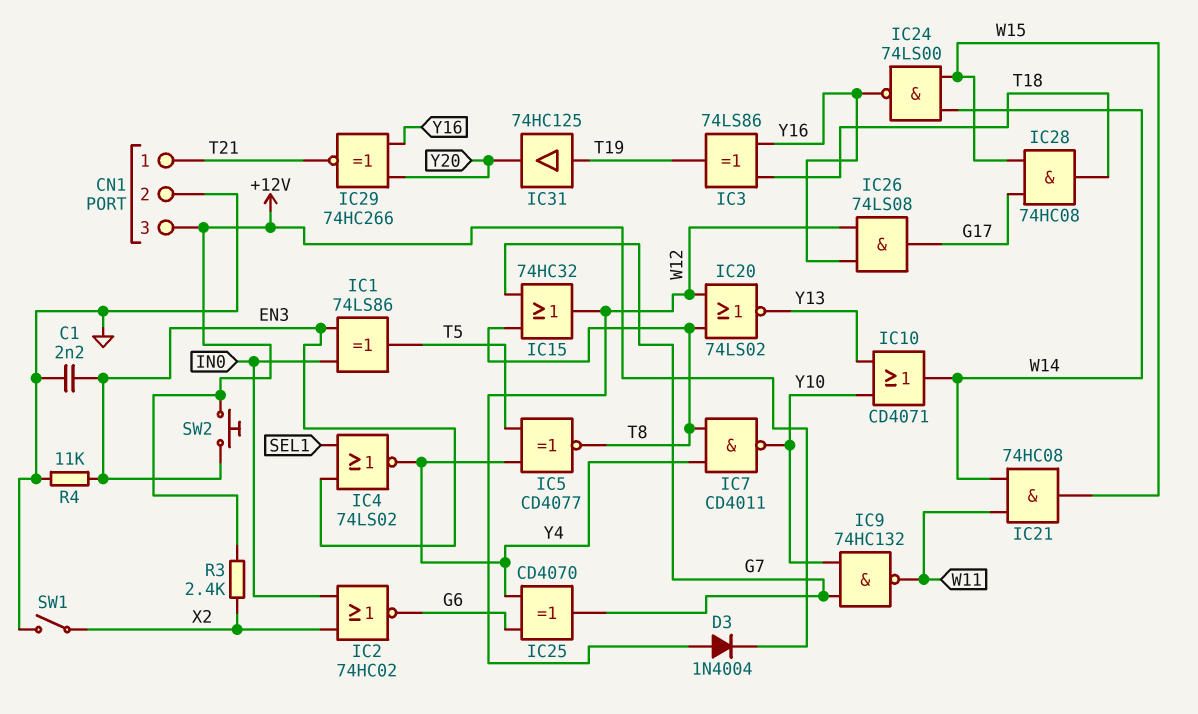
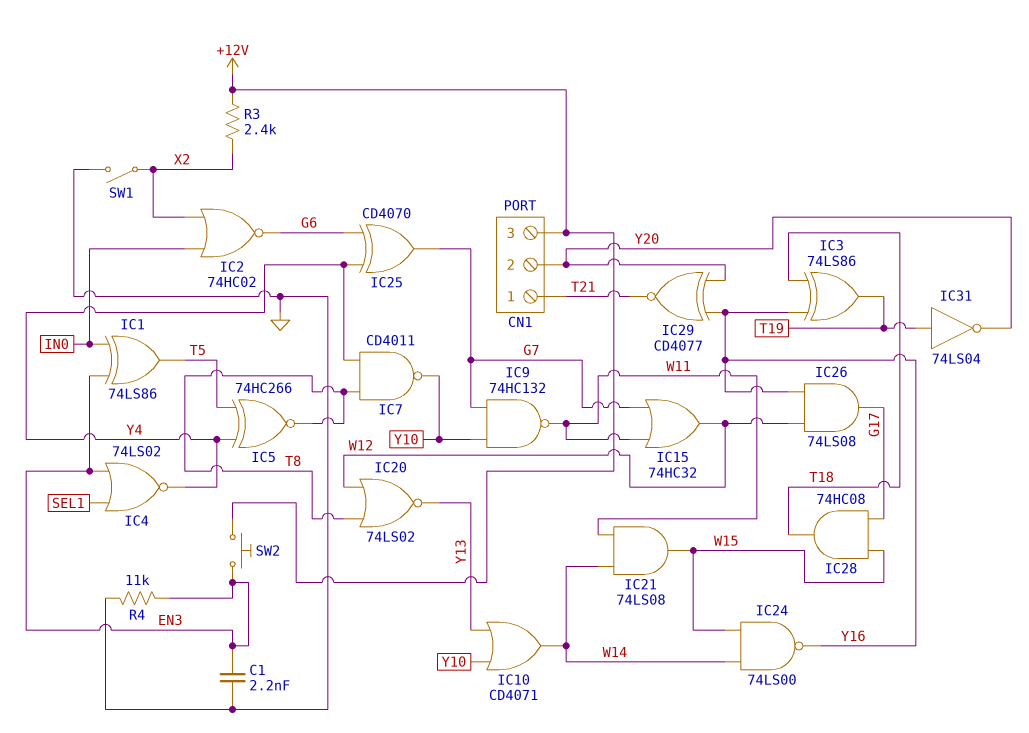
CN1 pin 2: GND -> Y20
D3: diode 1N4004 (A W12, K +12V) -> none
IC5: XNOR CD4077 (in T5, in Y4, out T8) -> XNOR 74HC266 (in T5, in Y4, out T8)
IC15: OR 74HC32 (in G7, in T8, out W12) -> OR 74HC32 (in G7, in W11, out W12)
IC21: AND 74HC08 (in W11, in W14, out W15) -> AND 74LS08 (in W11, in W14, out W15)
IC29: XNOR 74HC266 (in Y16, in Y20, out T21) -> XNOR CD4077 (in Y16, in Y20, out T21)
IC31: buffer 74HC125 (in T19, out Y20) -> NOT 74LS04 (in T19, out Y20)

